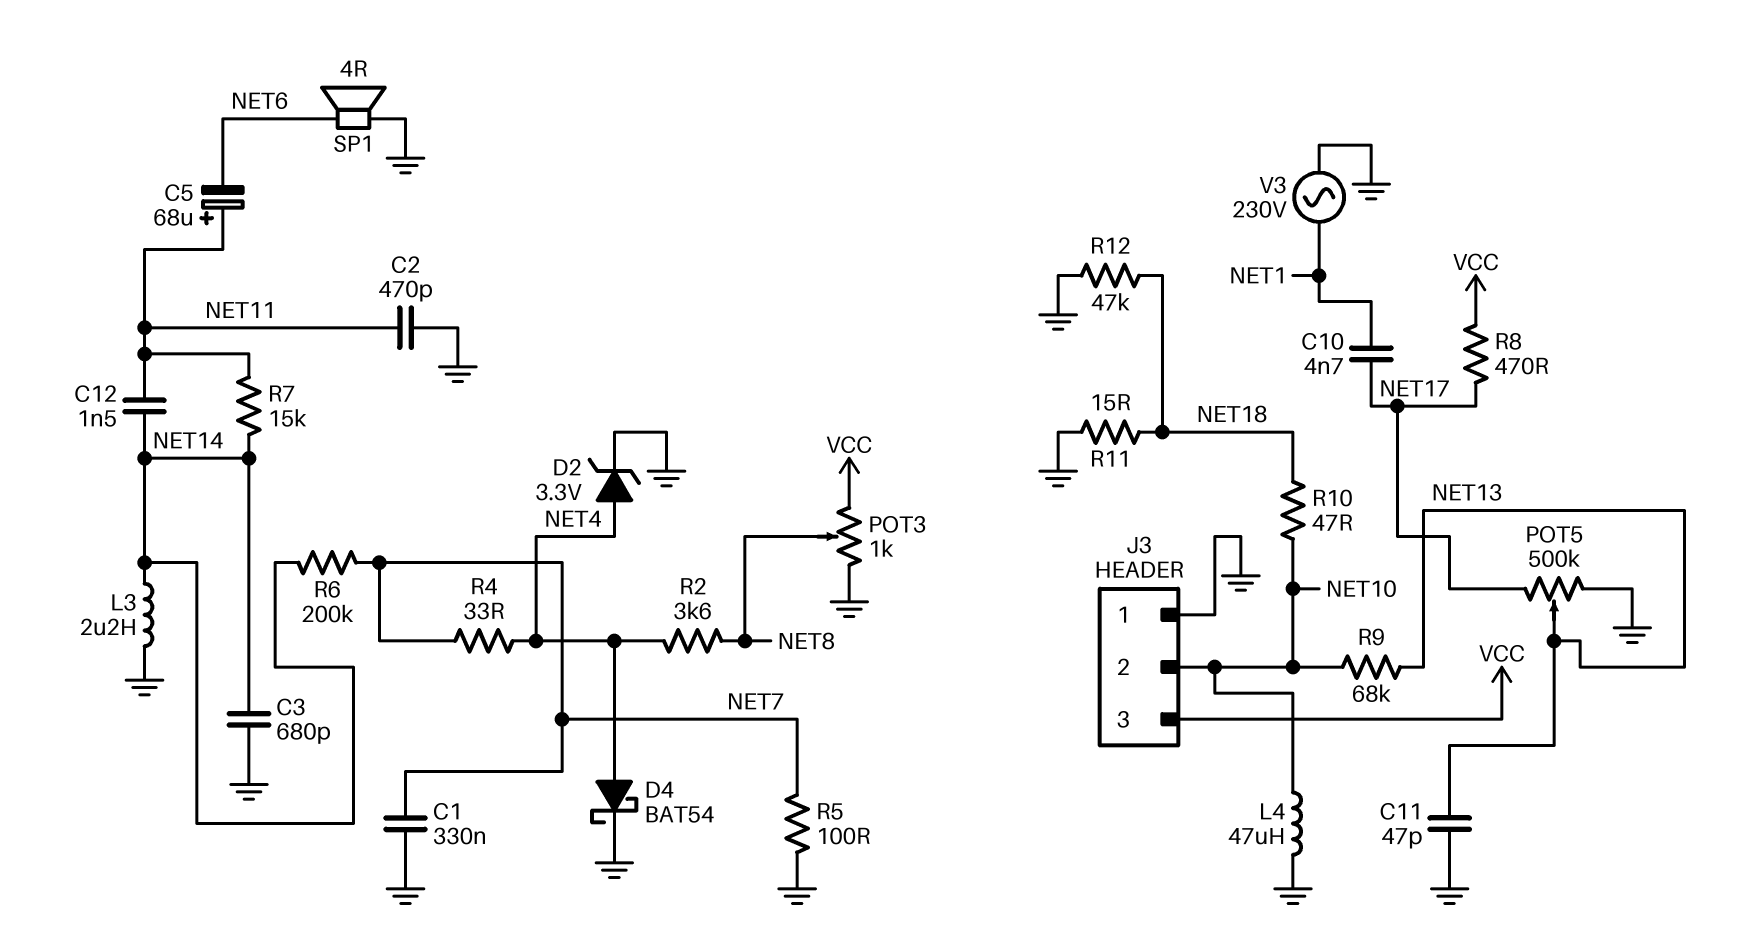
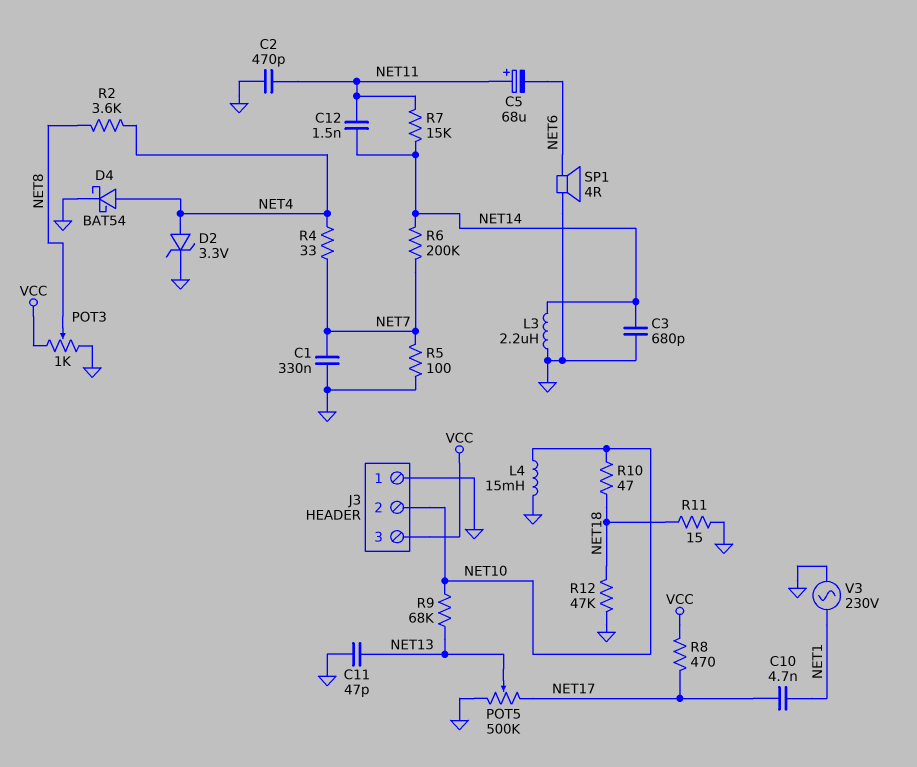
L4: 47uH (GND, NET10) -> 15mH (GND, NET10)

